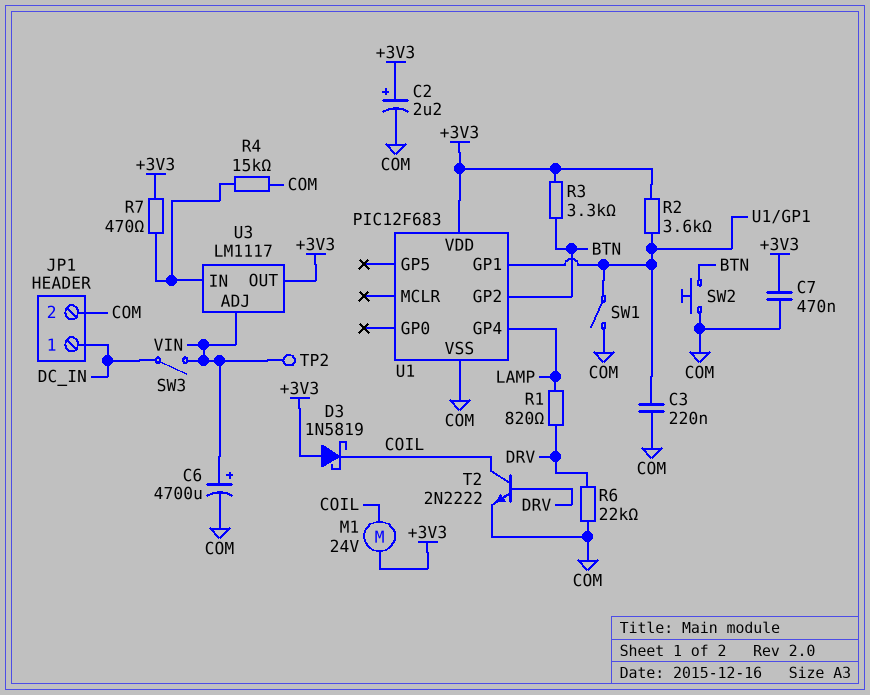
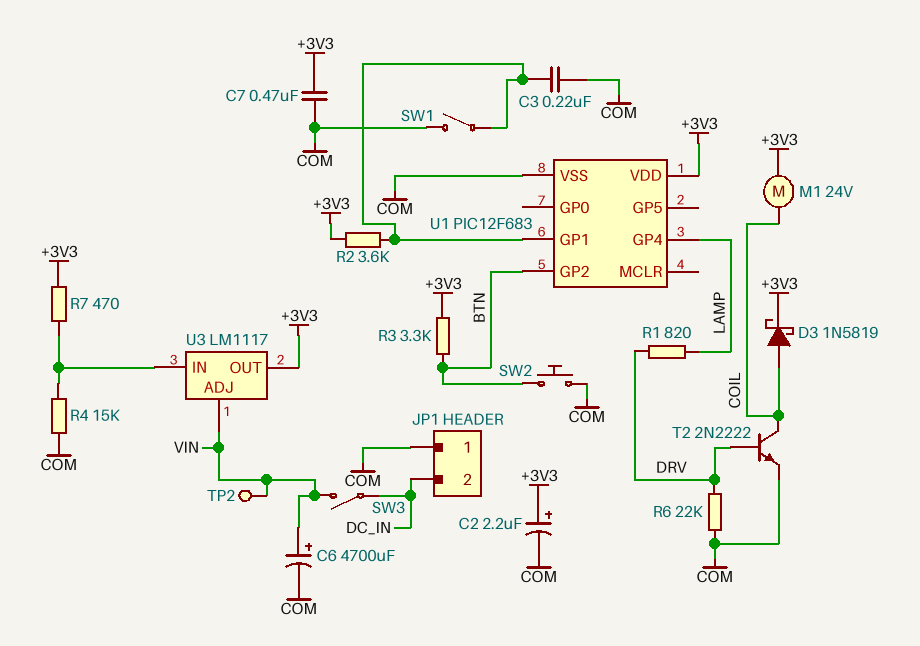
D3: schottky 1N5819 (A +3V3, K COIL) -> schottky 1N5819 (A COIL, K +3V3)
JP1 pin 1: DC_IN -> COM
JP1 pin 2: COM -> DC_IN

